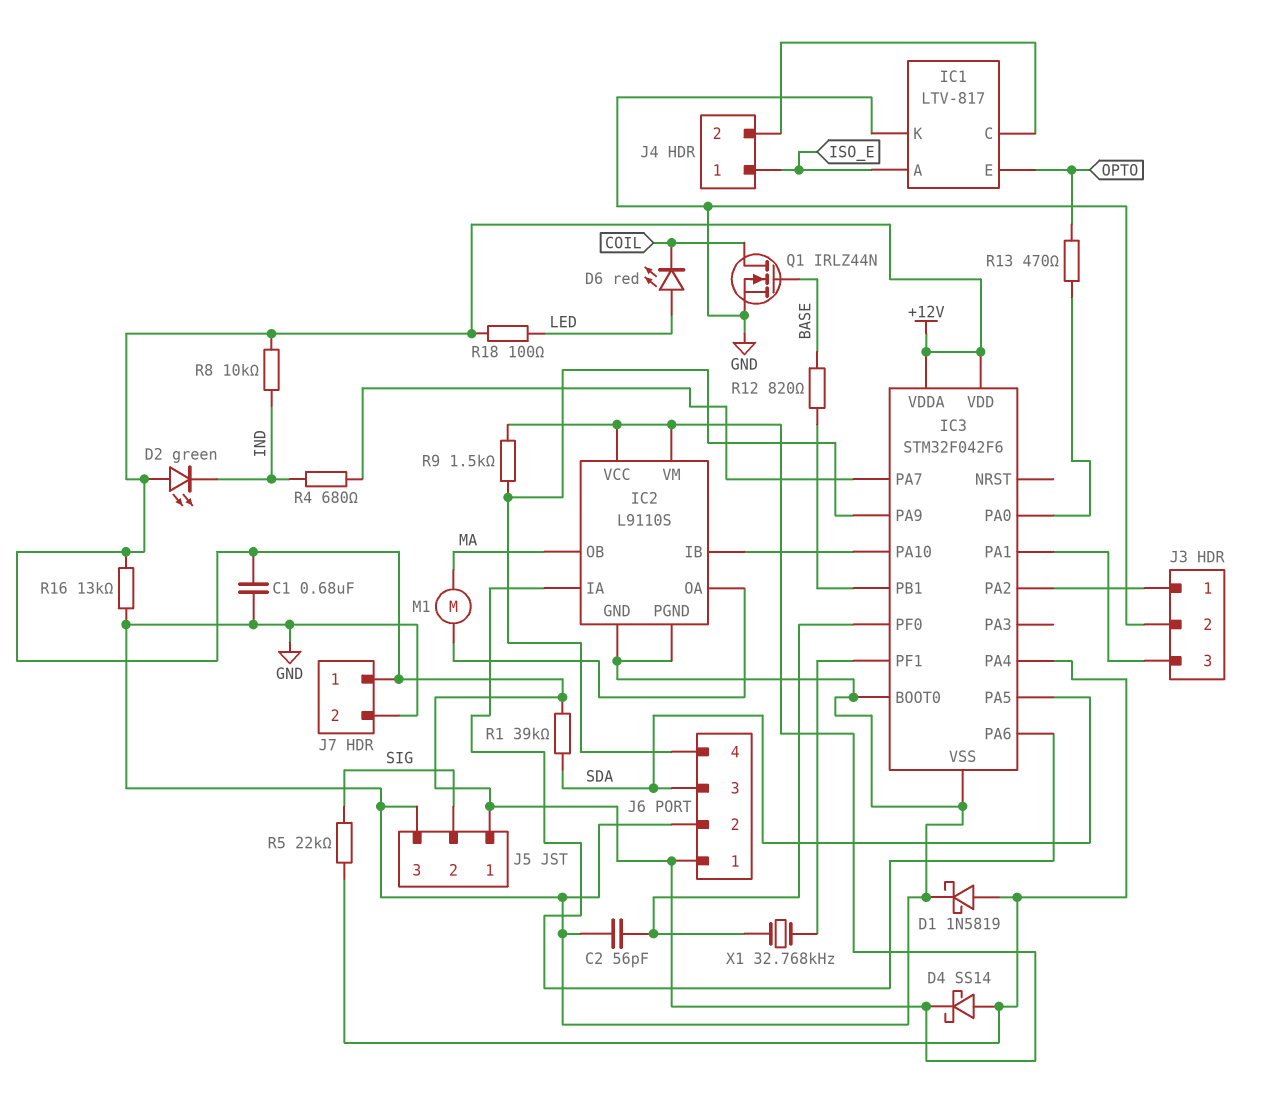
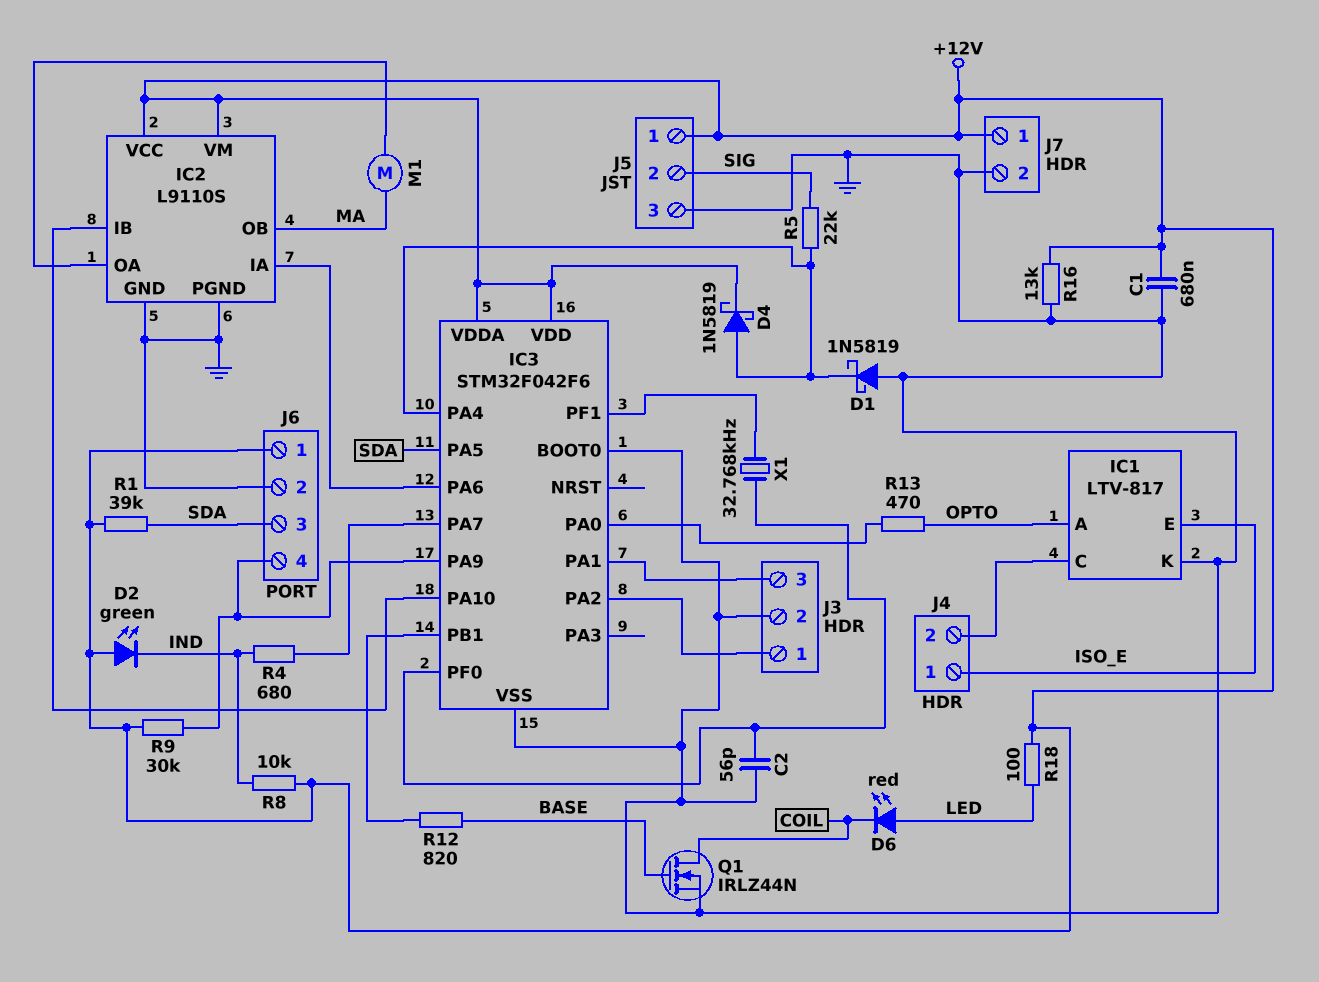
D1: schottky 1N5819 (A IC3/PA4, K GND) -> schottky 1N5819 (A GND, K IC3/PA4)
D4: schottky SS14 (A IC3/PA4, K +12V) -> schottky 1N5819 (A IC3/PA4, K +12V)
IC1 pin A: ISO_E -> OPTO
IC1 pin E: OPTO -> ISO_E
R9: 1.5k (+12V, IC3/PA9) -> 30k (+12V, IC3/PA9)

